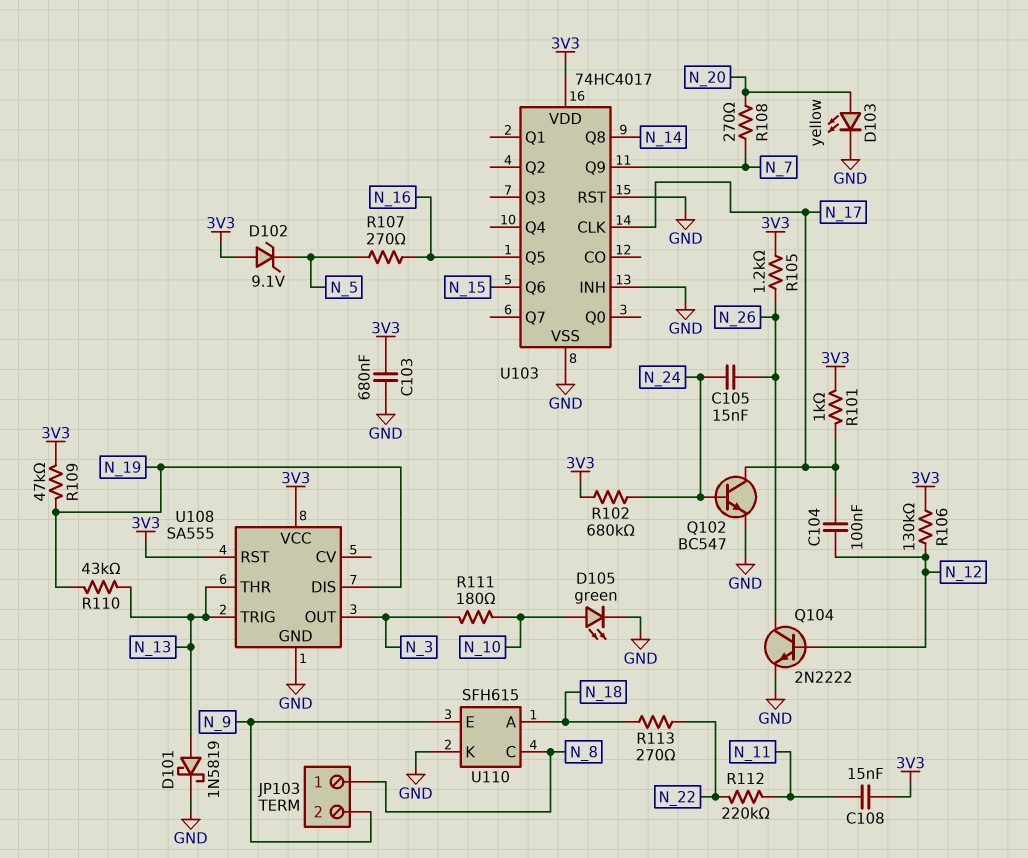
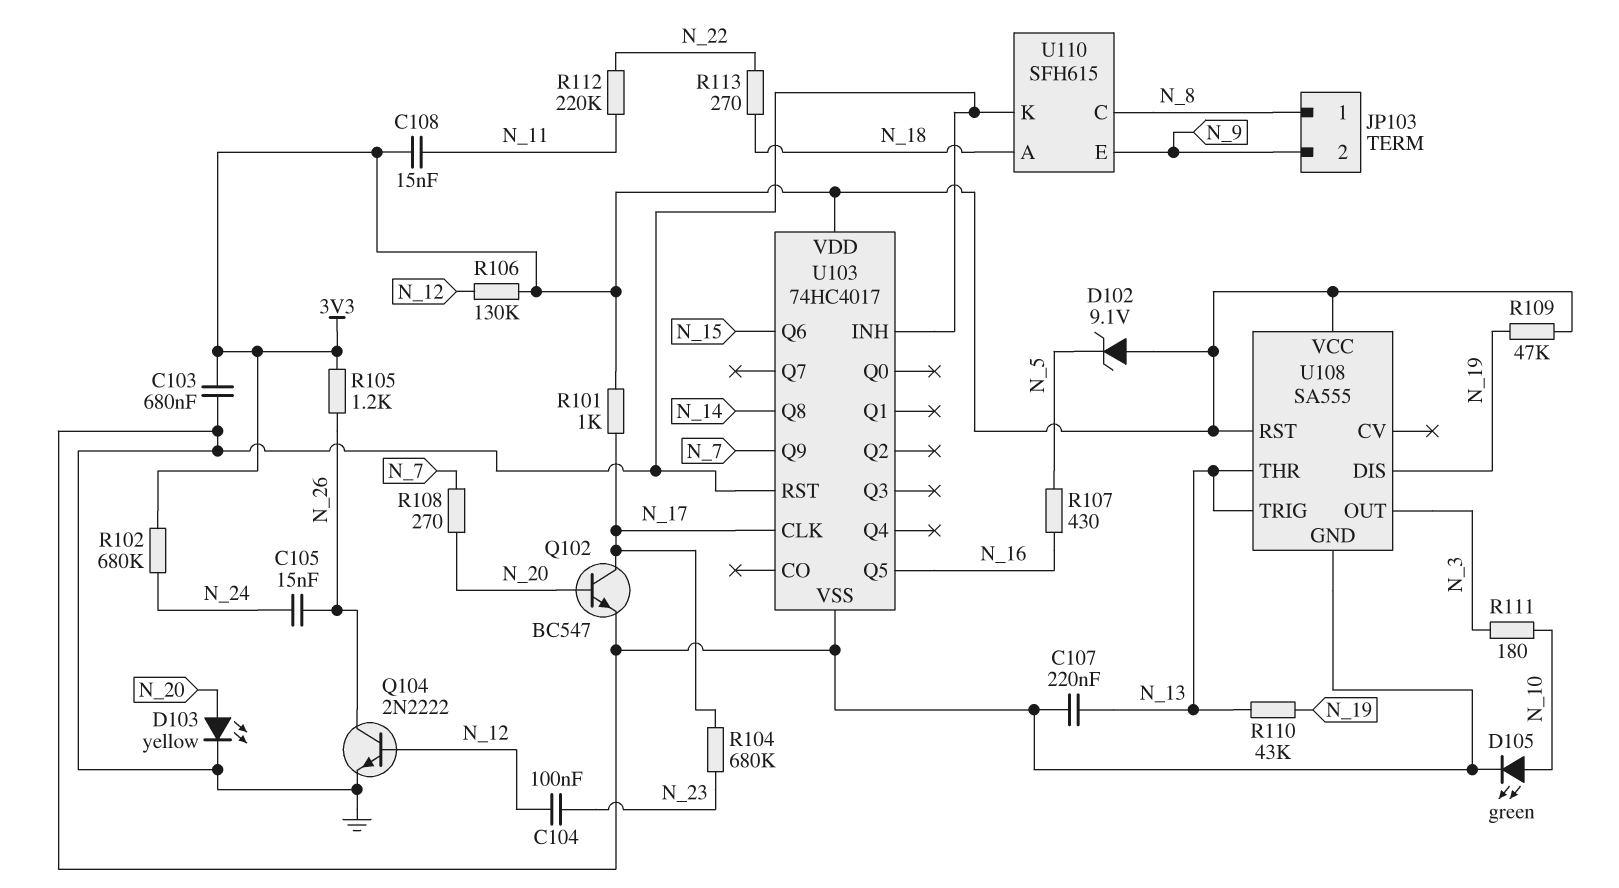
C104: 100nF (N_12, N_17) -> 100nF (N_12, N_23)
C107: none -> 220nF (GND, N_13)
D101: schottky 1N5819 (A N_13, K GND) -> none
Q102: NPN BC547 (B N_24, C N_17, E GND) -> NPN BC547 (B N_20, C N_17, E GND)
R104: none -> 680k (N_17, N_23)
R107: 270 (N_5, N_16) -> 430 (N_5, N_16)

